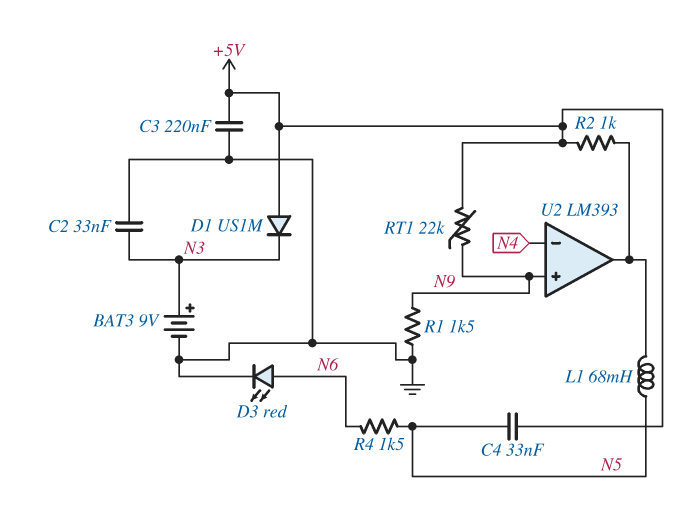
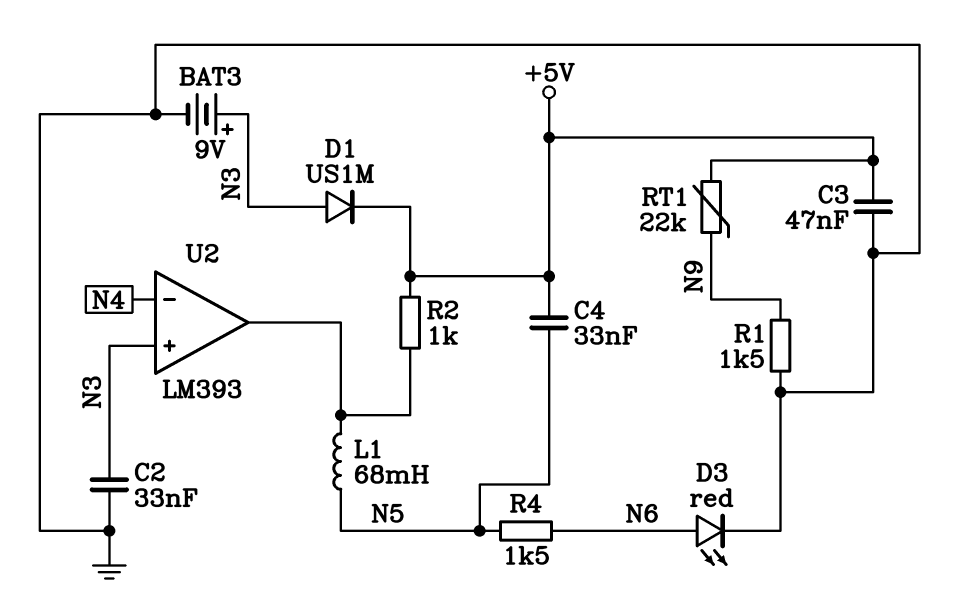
C3: 220nF (+5V, GND) -> 47nF (+5V, GND)
D1: diode US1M (A +5V, K N3) -> diode US1M (A N3, K +5V)
U2 pin in+: N9 -> N3

